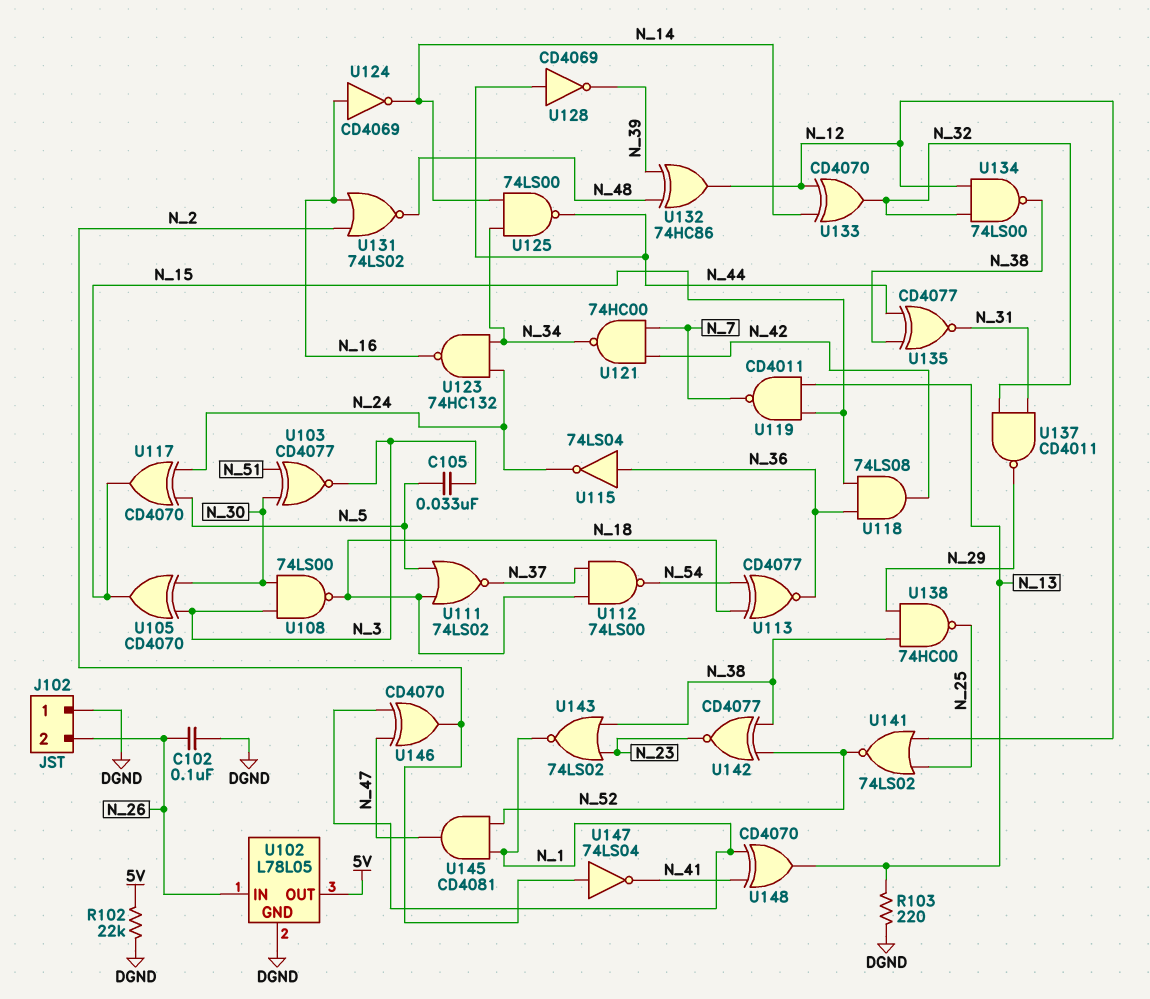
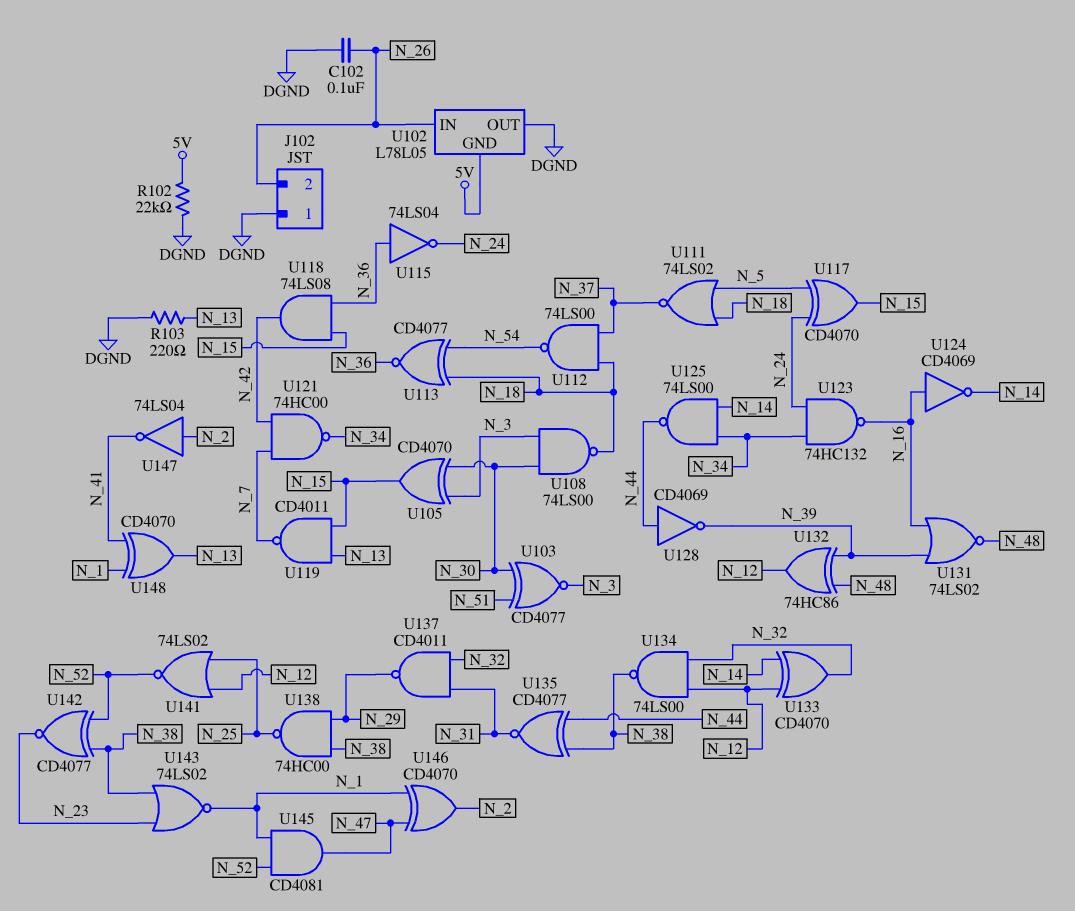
C105: 33nF (N_3, N_5) -> none
U102 pin GND: DGND -> 5V
U102 pin OUT: 5V -> DGND
U131: NOR 74LS02 (in N_2, in N_16, out N_48) -> NOR 74LS02 (in N_16, in N_39, out N_48)

